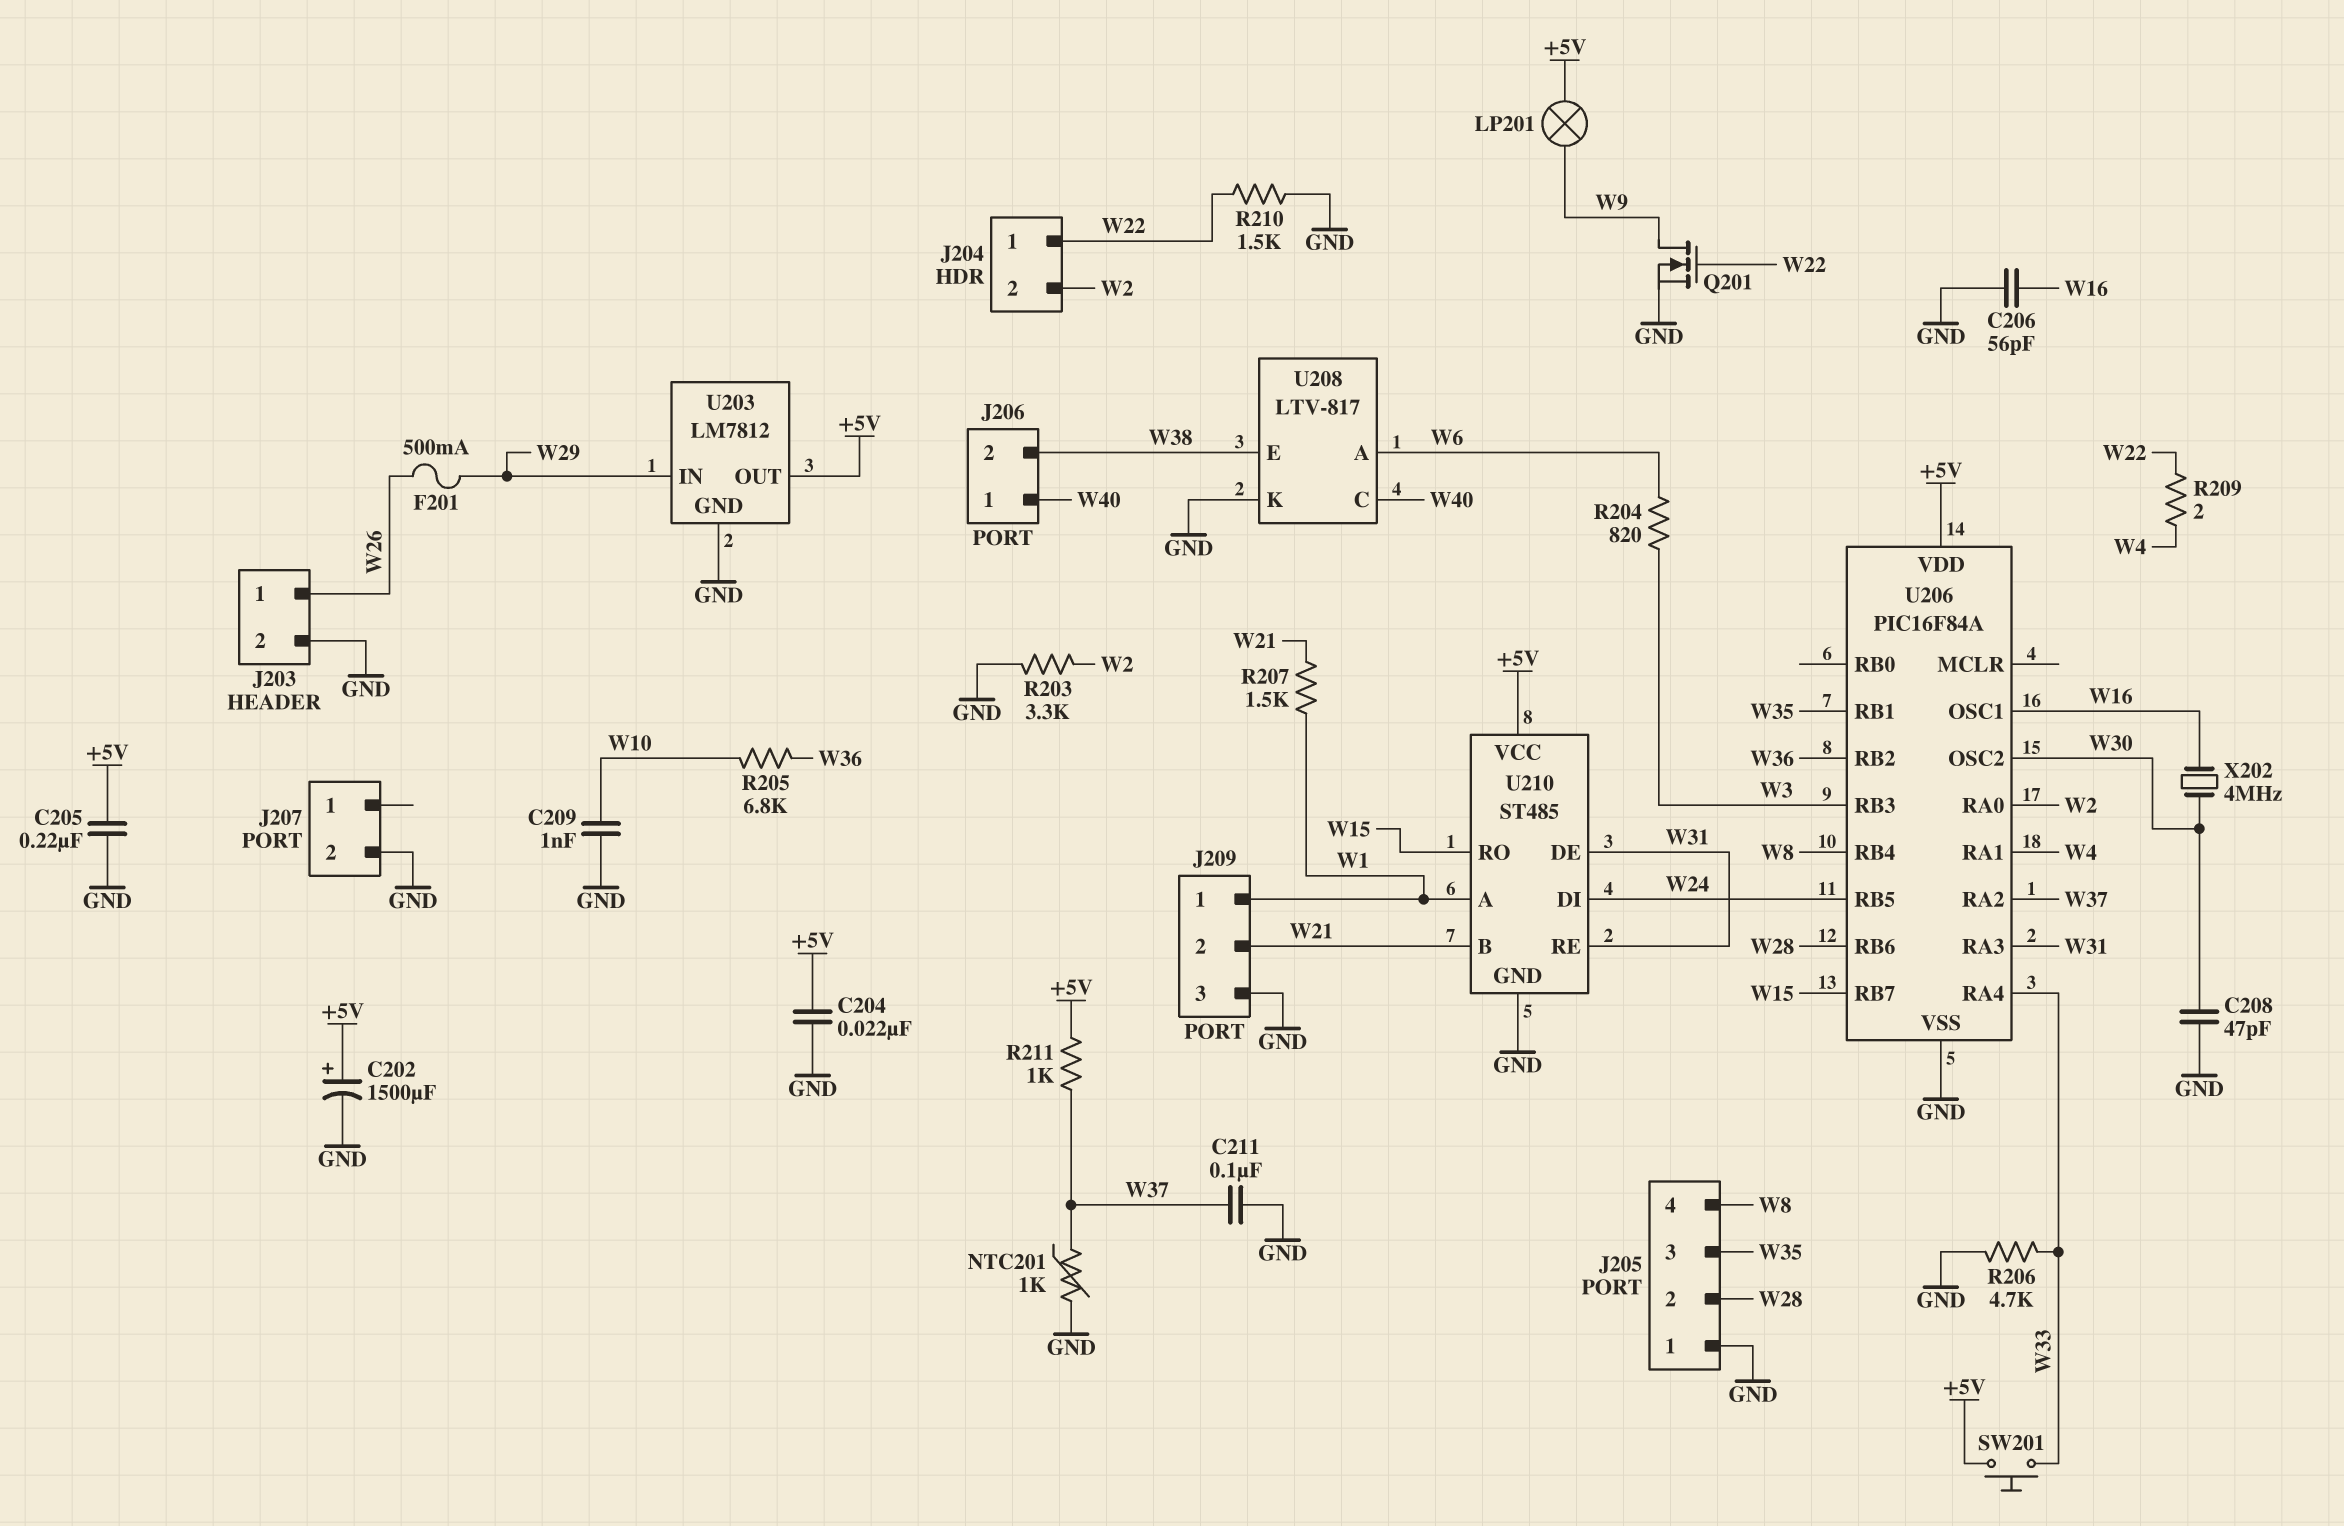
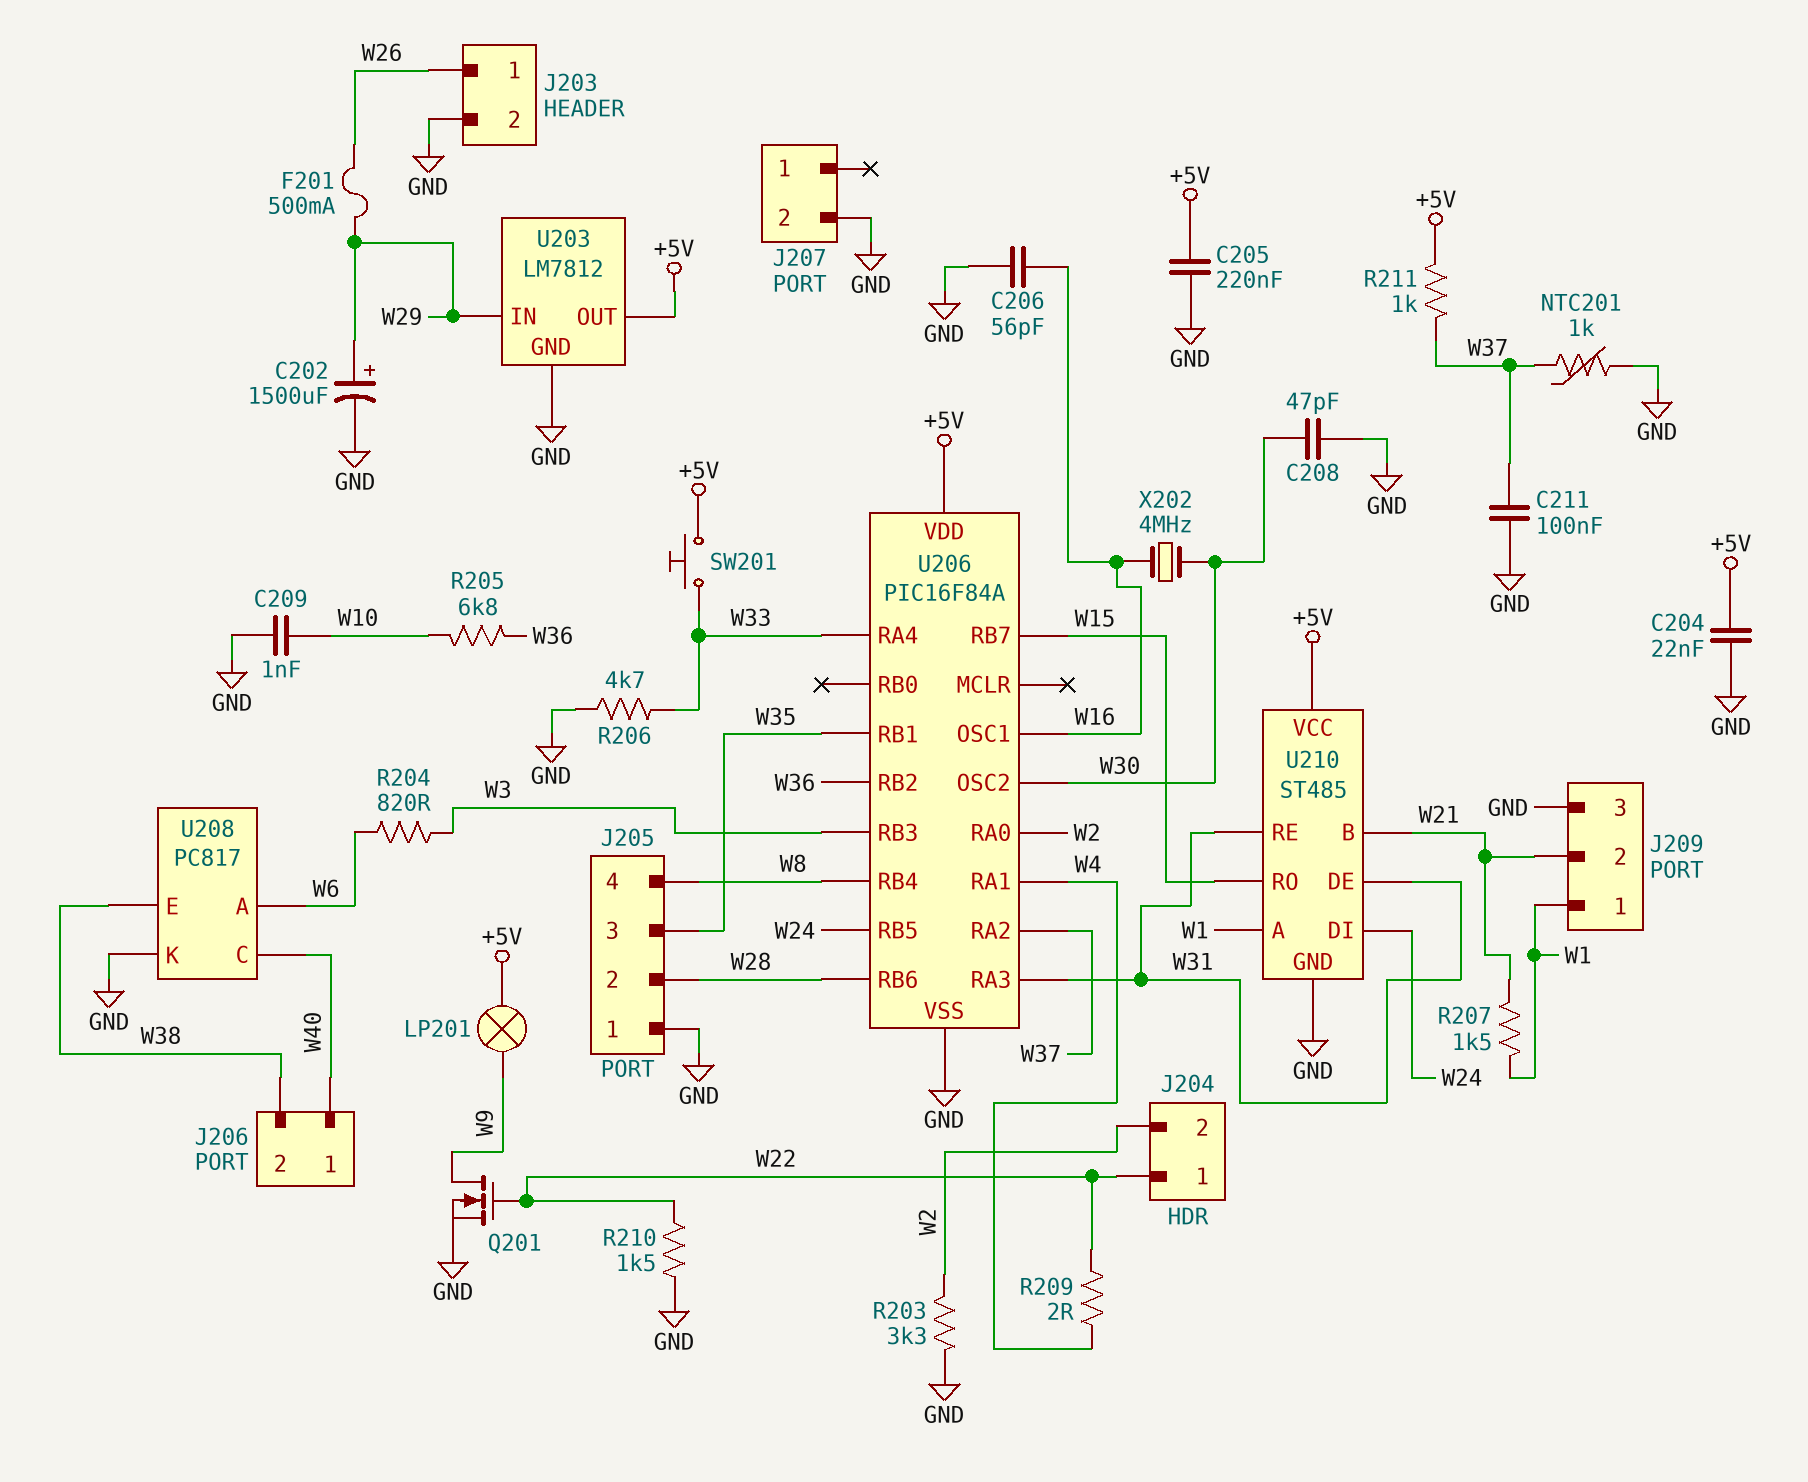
C202: 1500uF (plus +5V, minus GND) -> 1500uF (plus W29, minus GND)
U208: LTV-817 -> PC817

